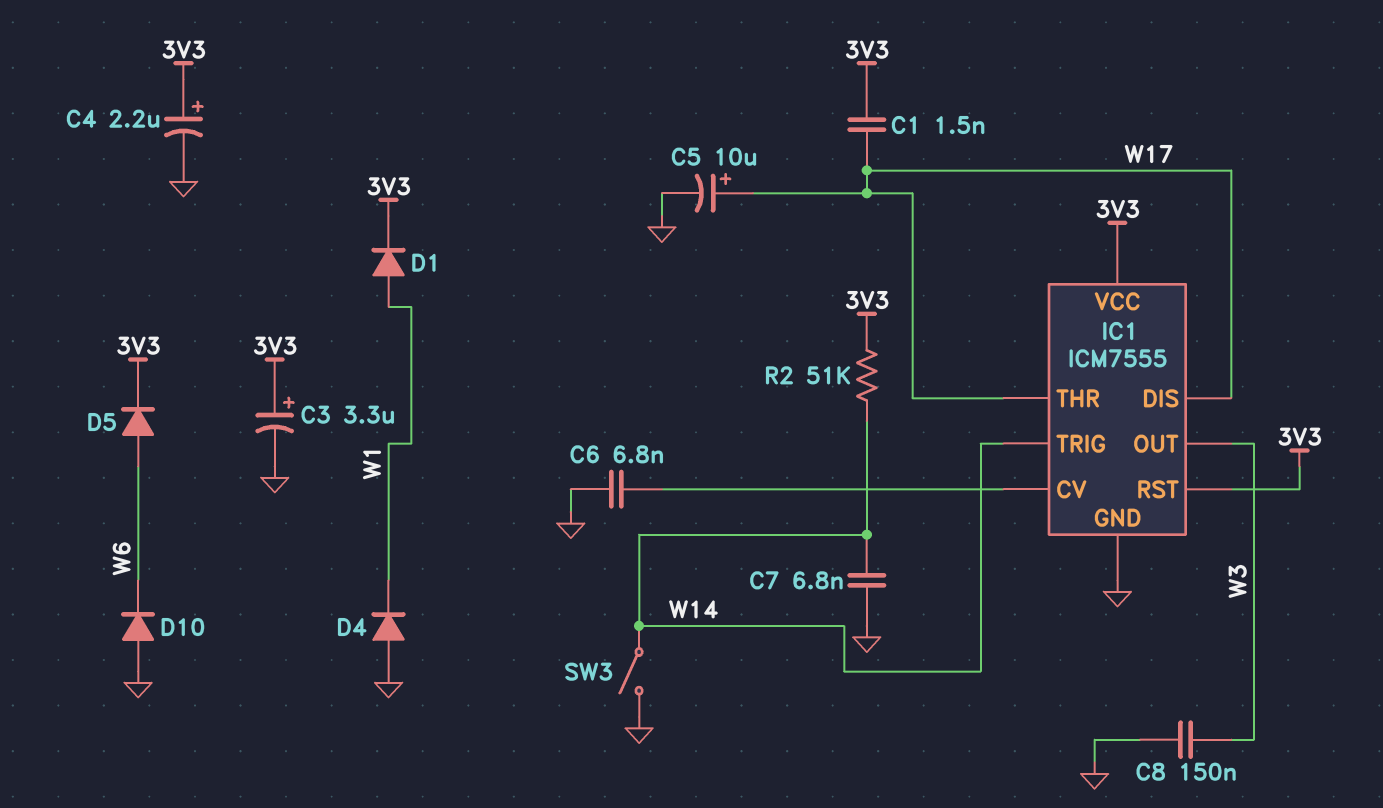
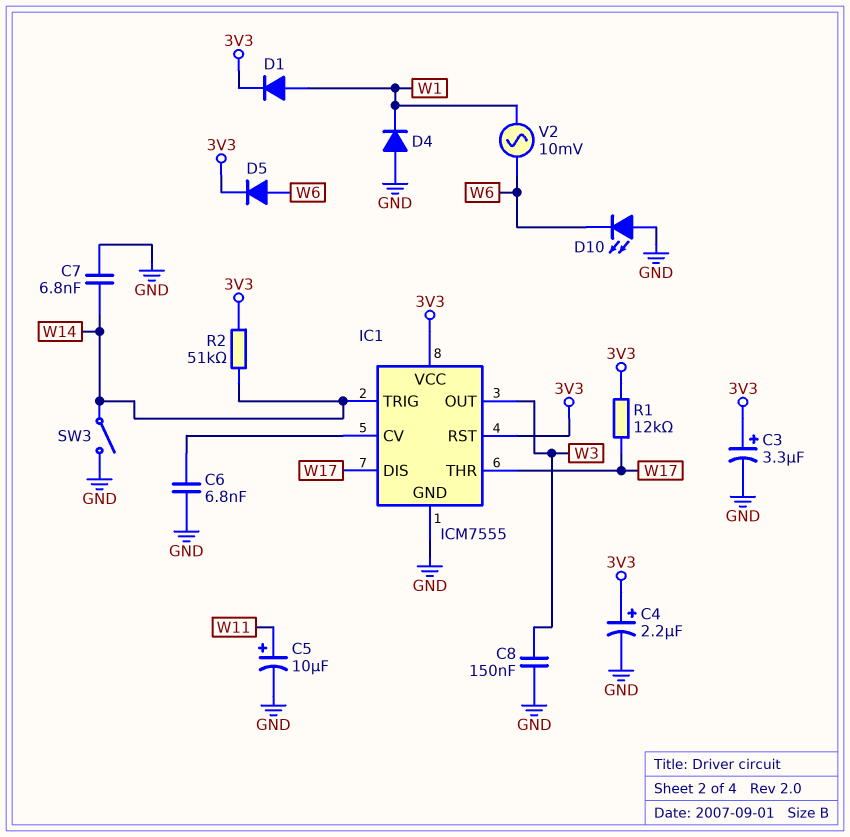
C1: 1.5nF (3V3, W17) -> none
C5: 10uF (plus W17, minus GND) -> 10uF (plus W11, minus GND)
D10: diode (A GND, K W6) -> LED (A GND, K W6)
R1: none -> 12k (3V3, W17)
V2: none -> AC 10mV (W1, W6)

